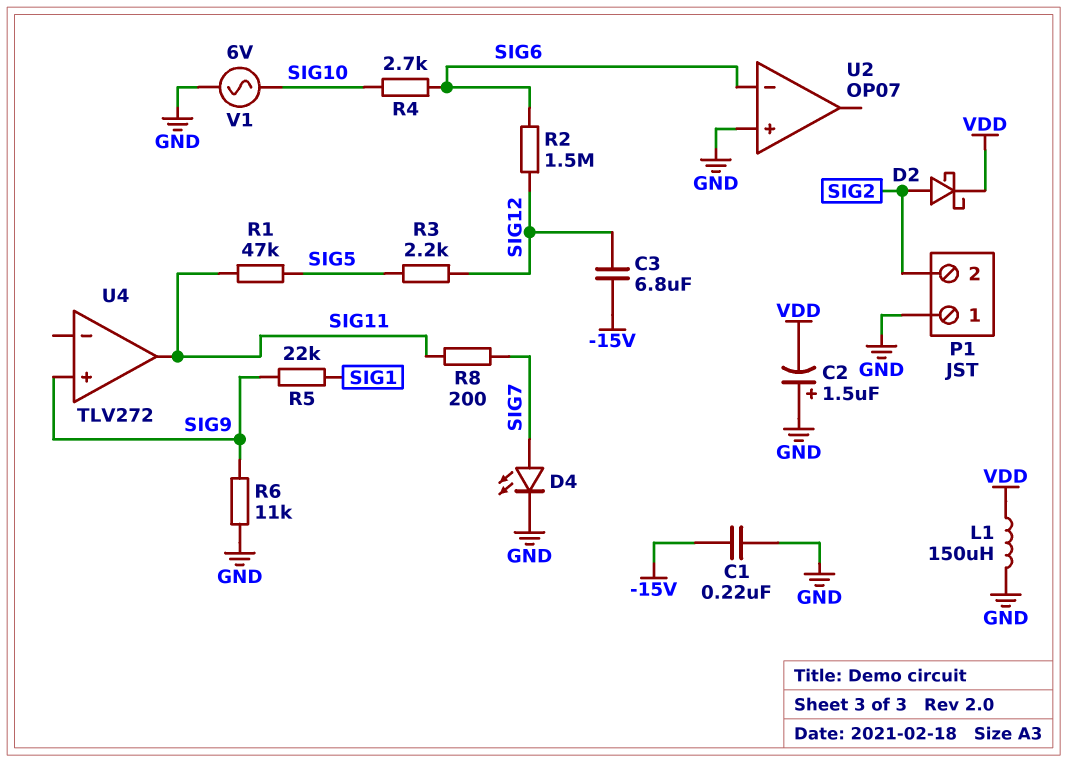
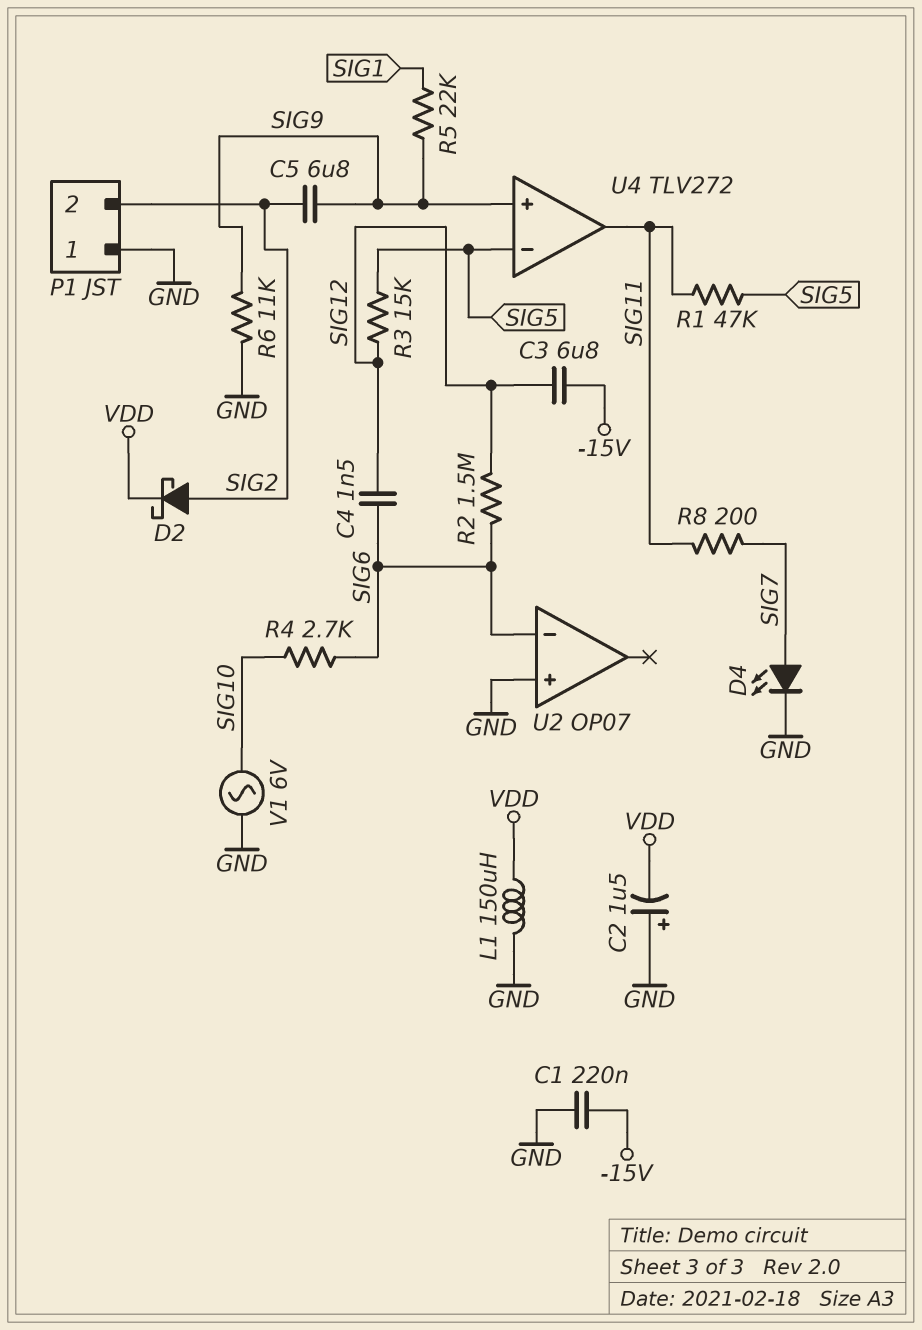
C4: none -> 1.5nF (SIG6, SIG12)
C5: none -> 6.8uF (SIG2, SIG9)
R3: 2.2k (SIG5, SIG12) -> 15k (SIG5, SIG12)
U4 pin in-: none -> SIG5

